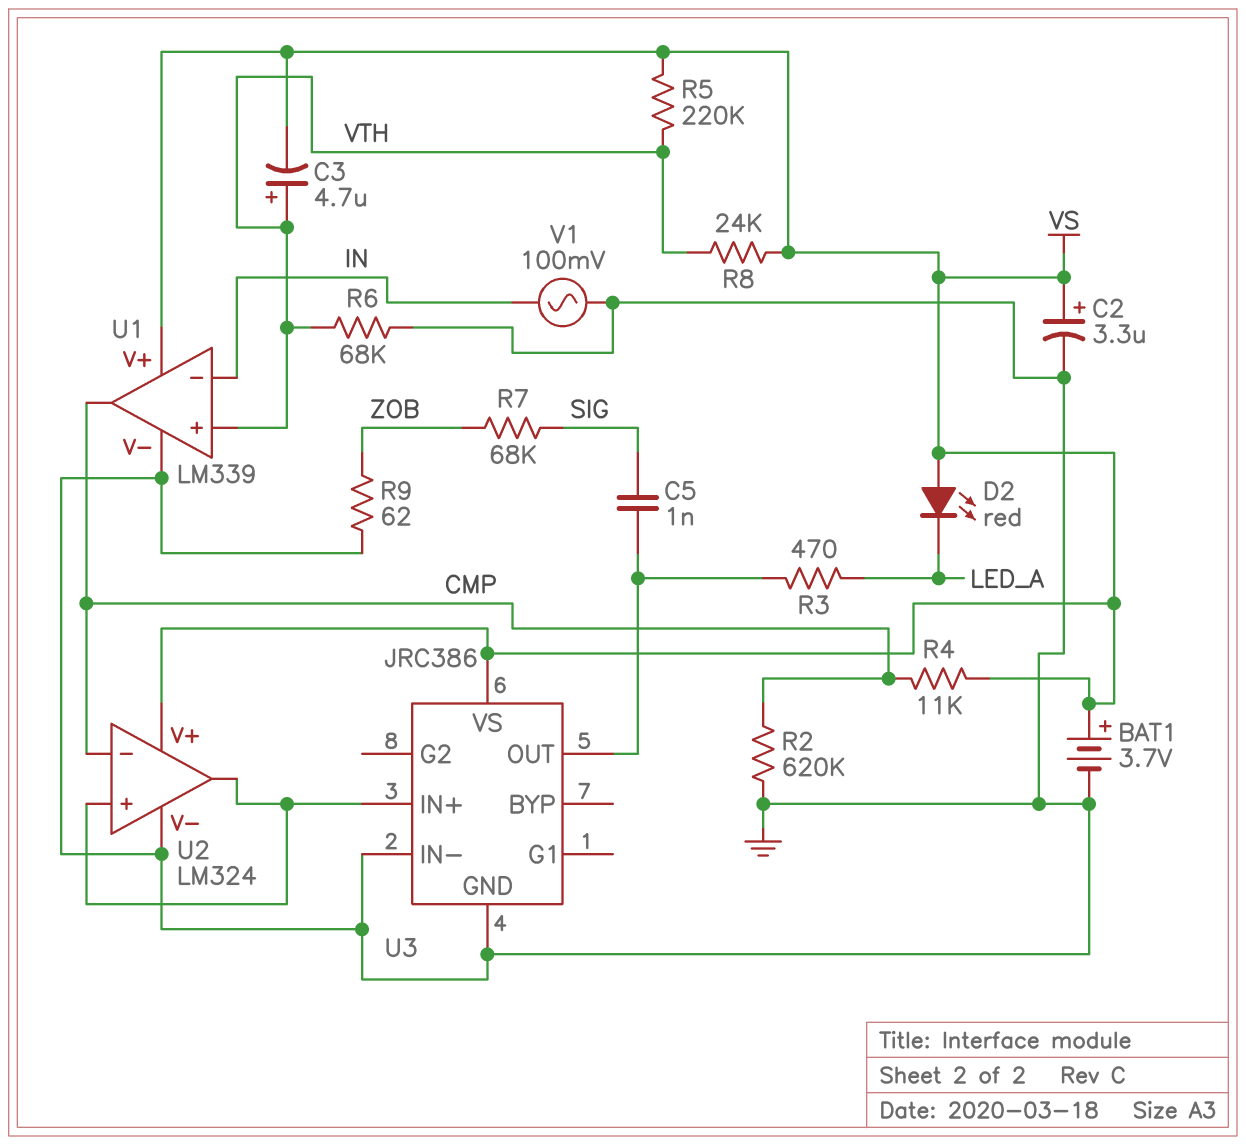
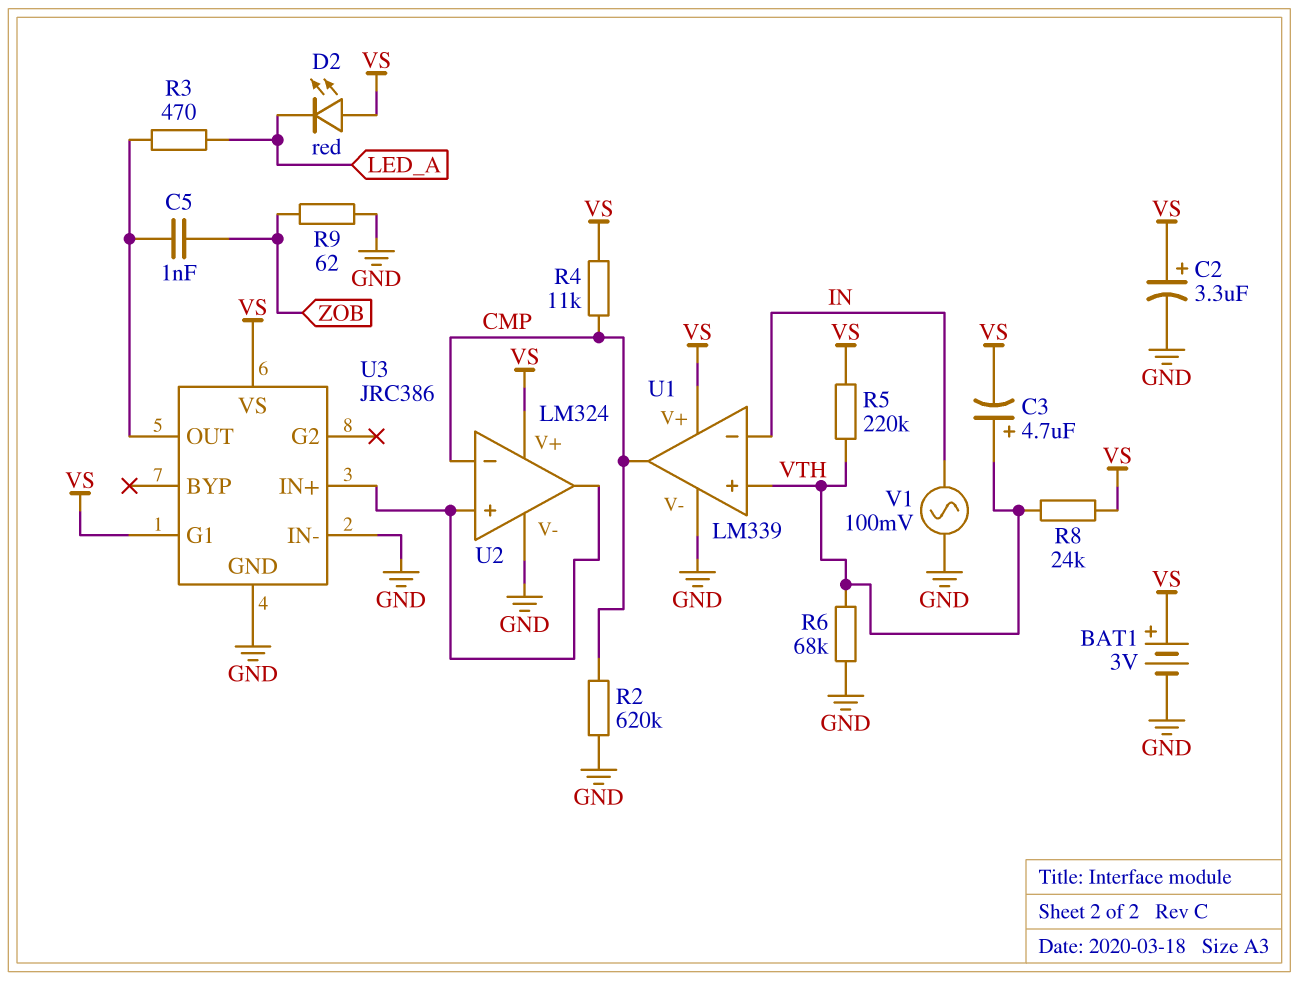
BAT1: 3.7V (plus VS, minus GND) -> 3V (plus VS, minus GND)
C5: 1nF (SIG, U3/OUT) -> 1nF (U3/OUT, ZOB)
R7: 68k (SIG, ZOB) -> none
U3 pin G1: none -> VS

